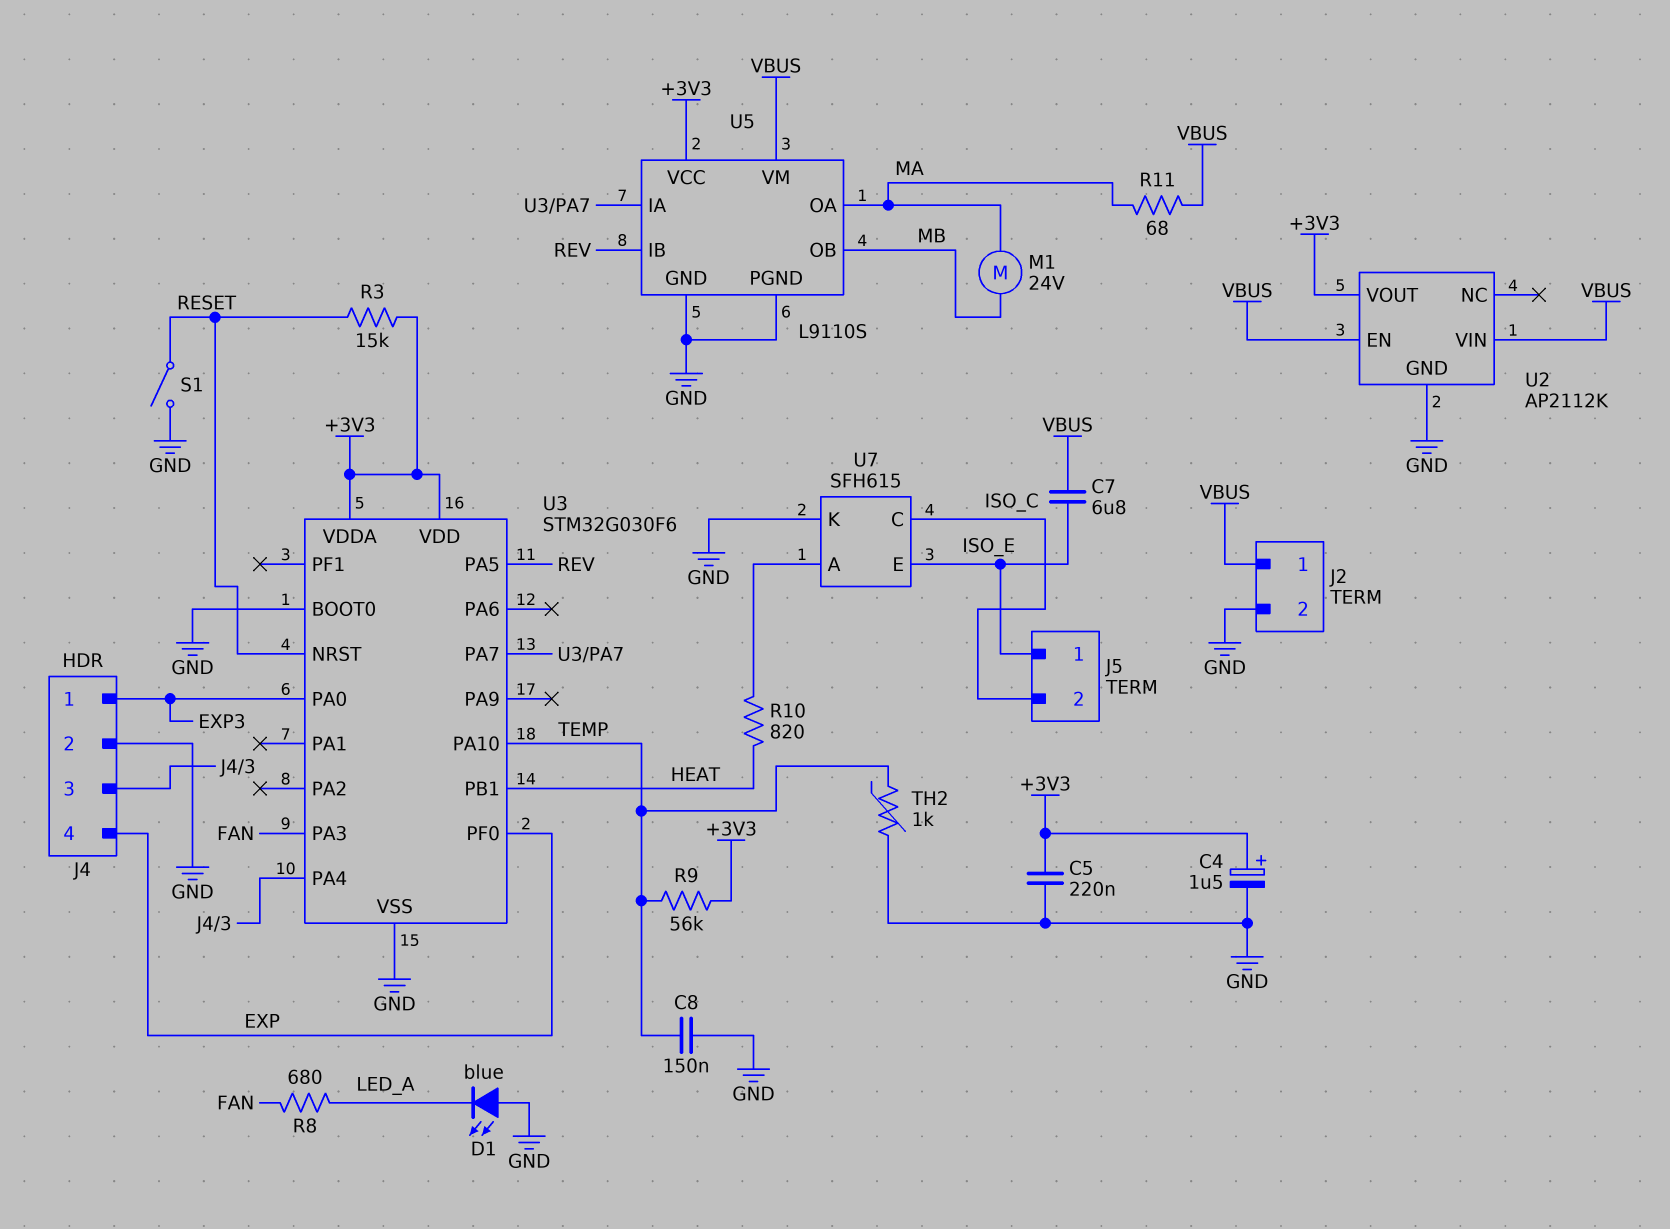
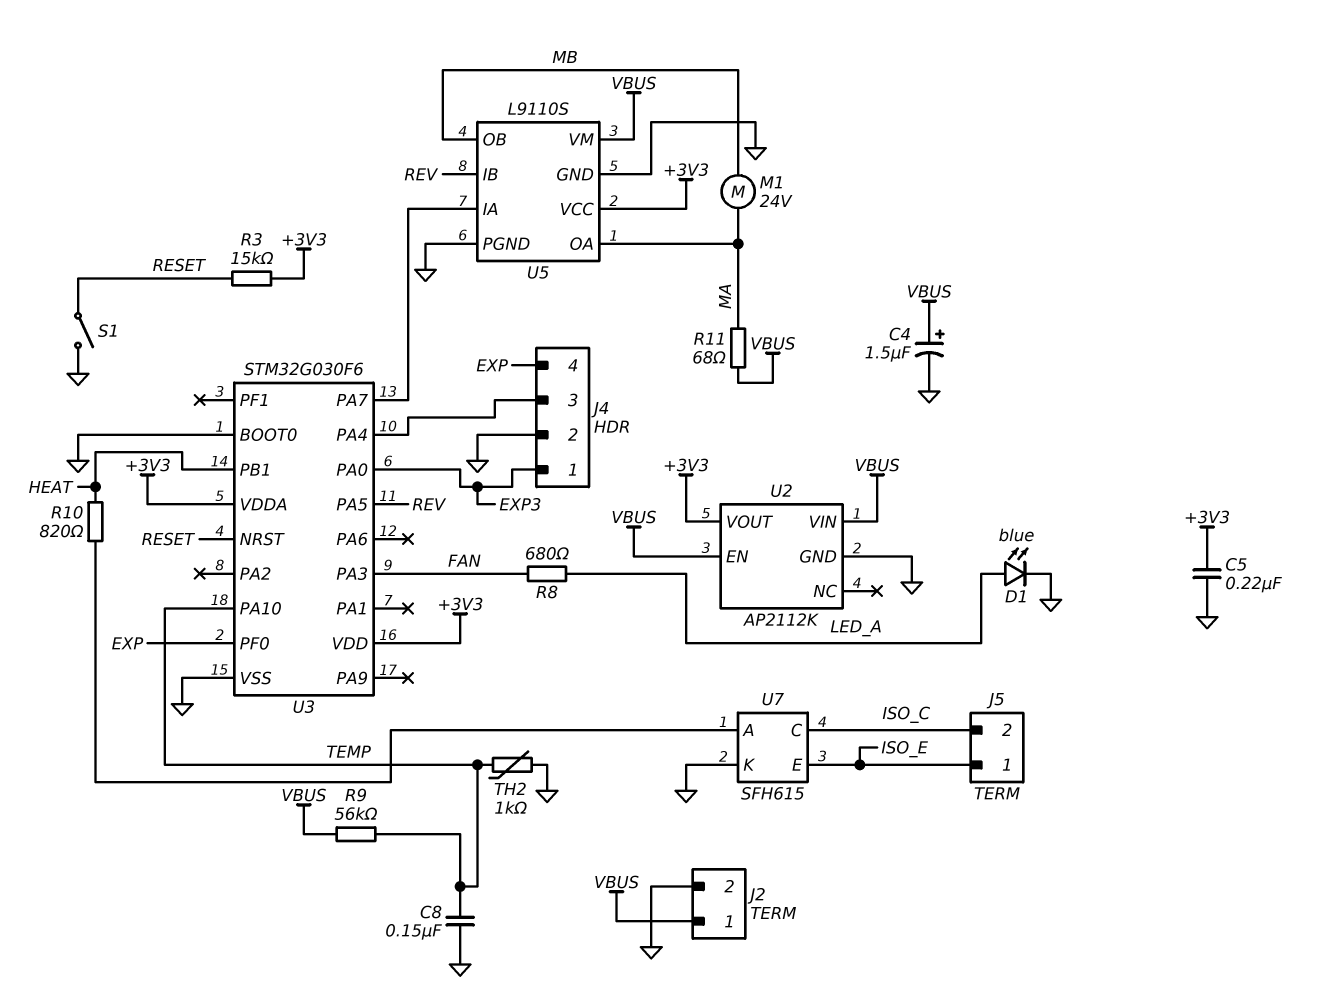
C4: 1.5uF (plus +3V3, minus GND) -> 1.5uF (plus VBUS, minus GND)
C7: 6.8uF (ISO_E, VBUS) -> none
D1: LED blue (A GND, K LED_A) -> LED blue (A LED_A, K GND)
R9: 56k (+3V3, TEMP) -> 56k (TEMP, VBUS)

